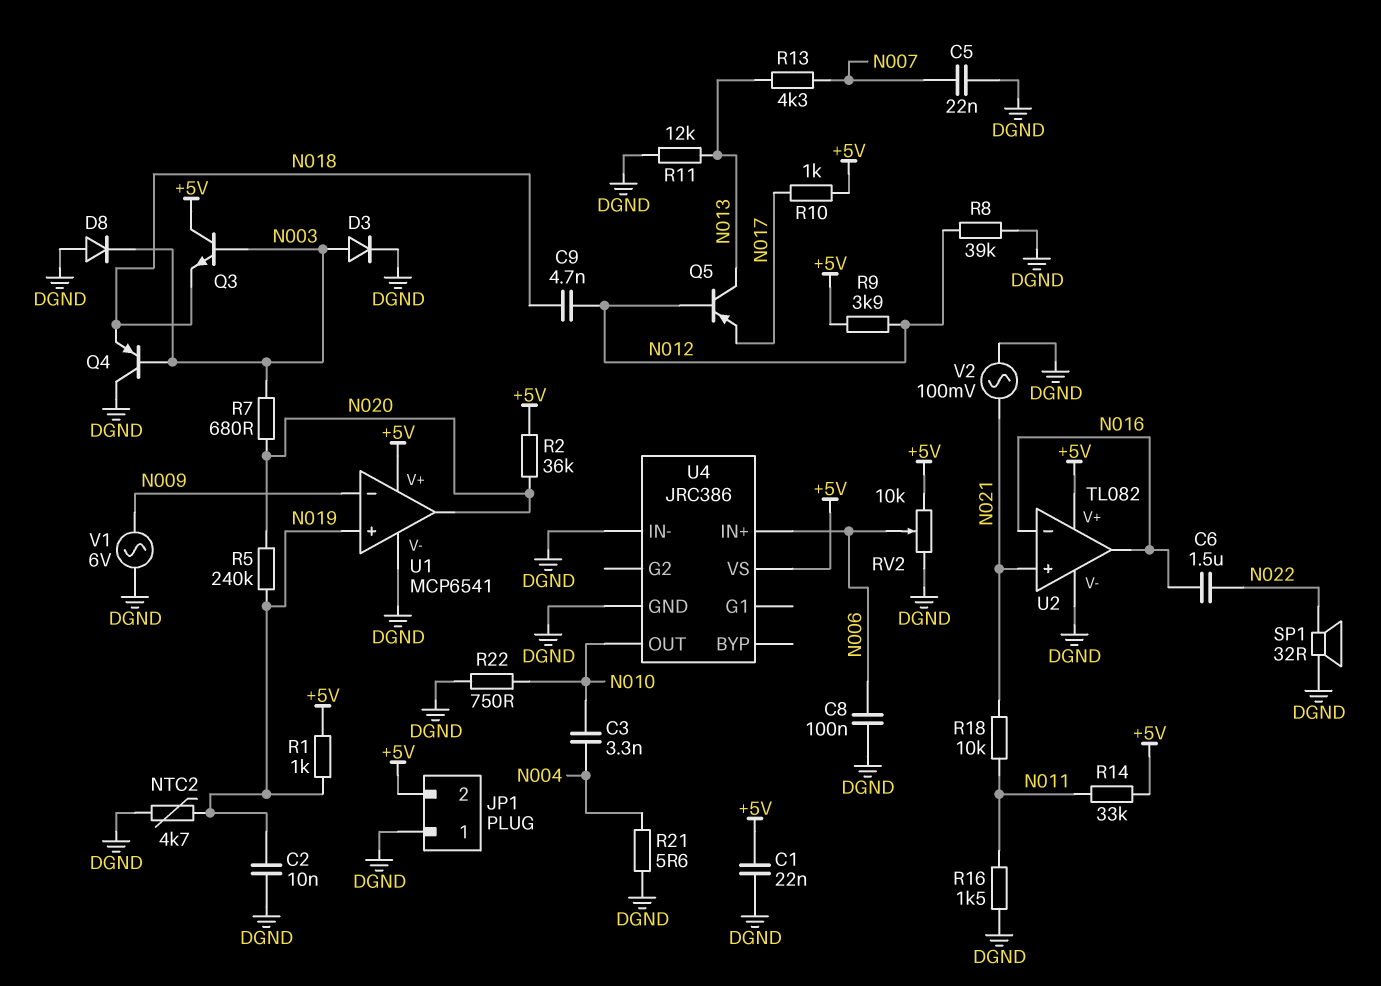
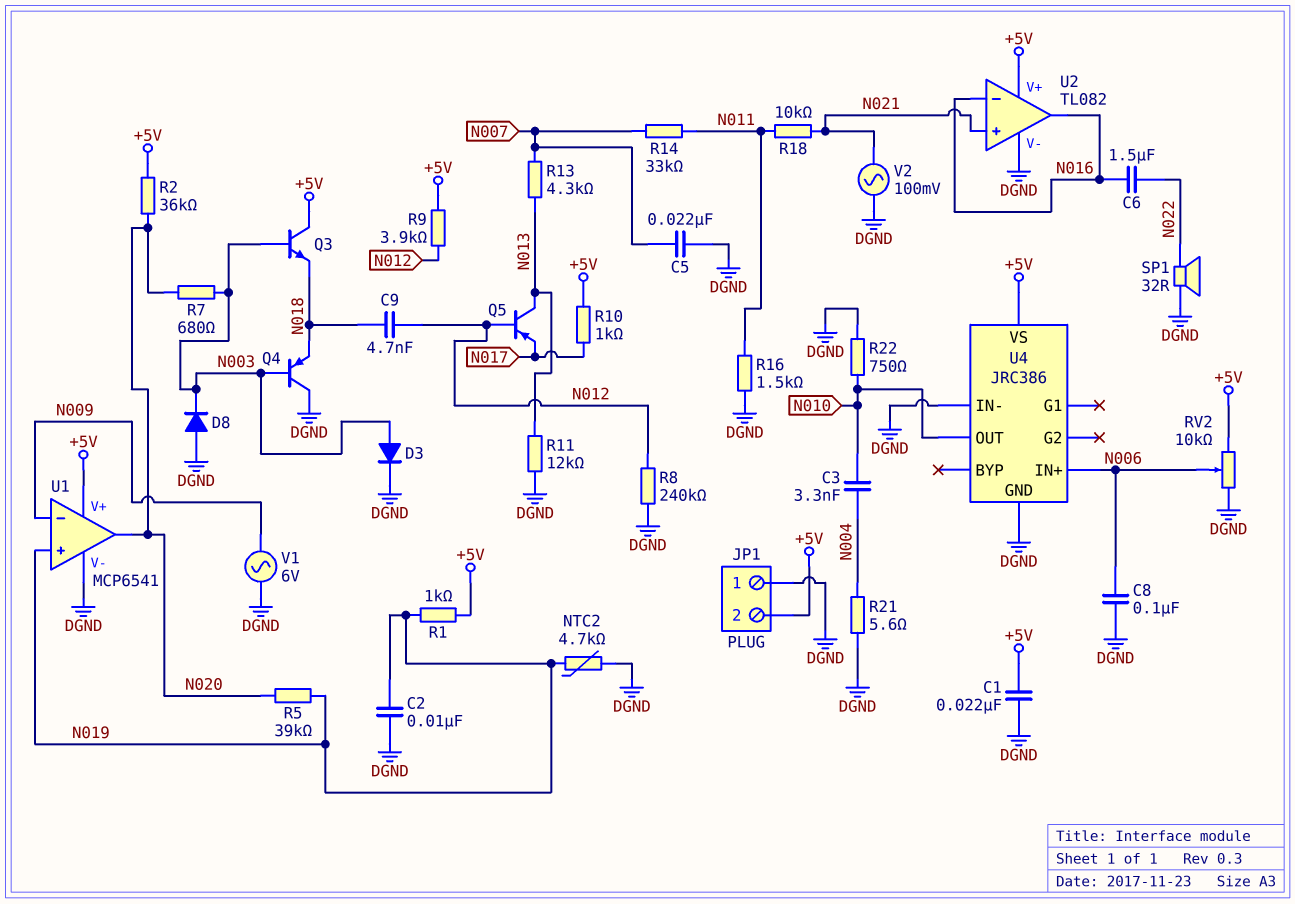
R5: 240k (N019, N020) -> 39k (N019, N020)
R8: 39k (DGND, N012) -> 240k (DGND, N012)
R14: 33k (+5V, N011) -> 33k (N007, N011)

